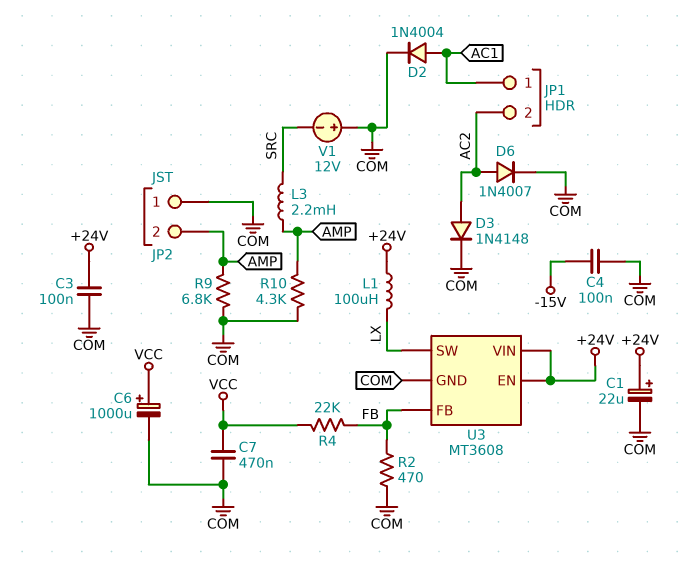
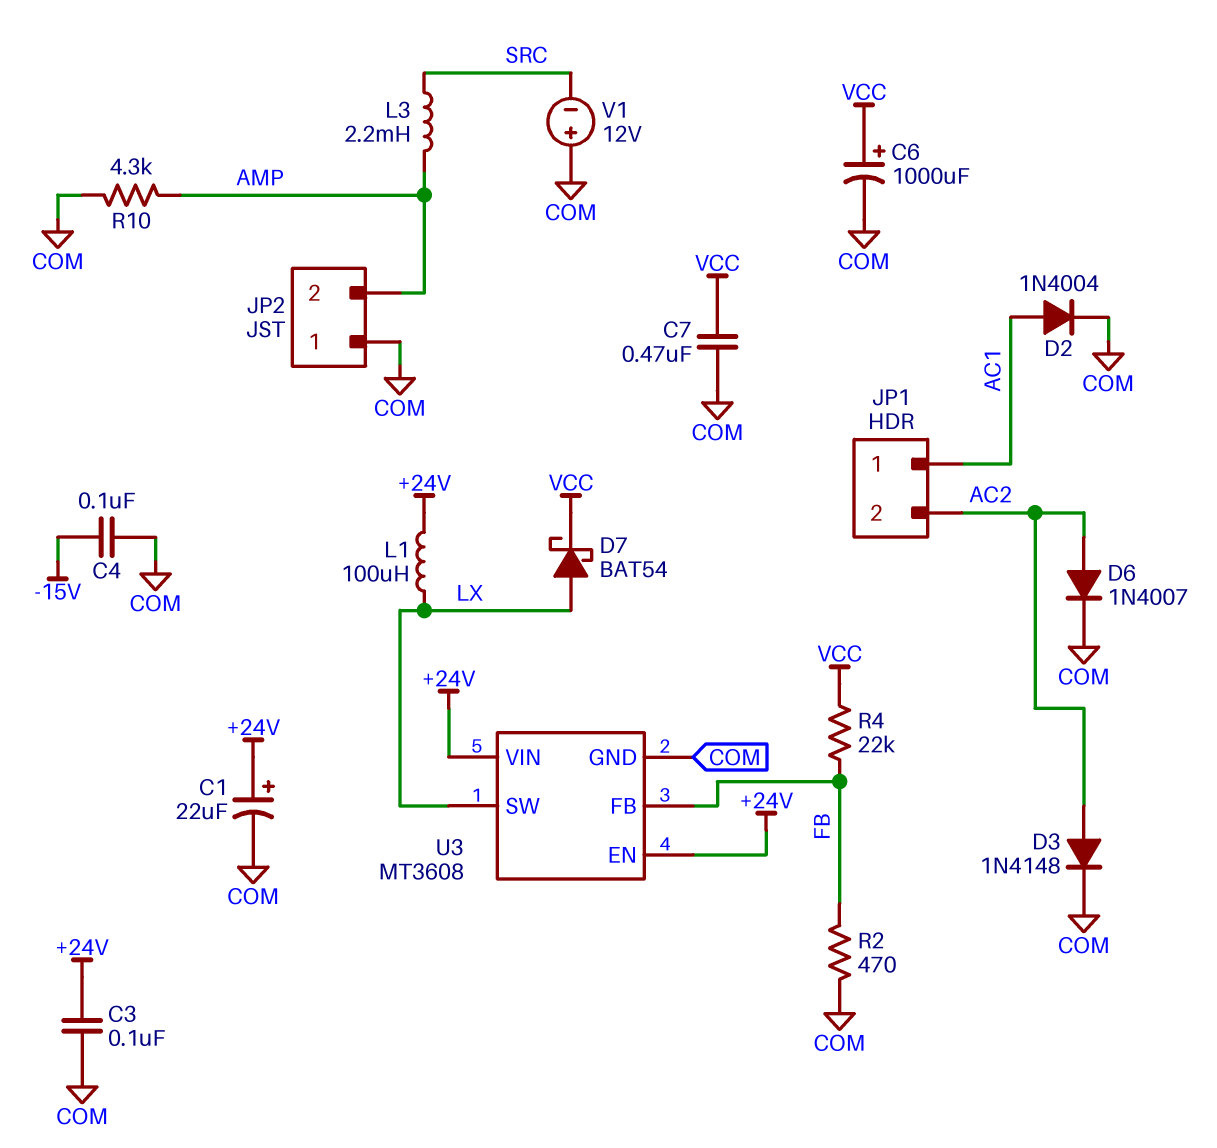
D7: none -> schottky BAT54 (A LX, K VCC)
R9: 6.8k (AMP, COM) -> none

